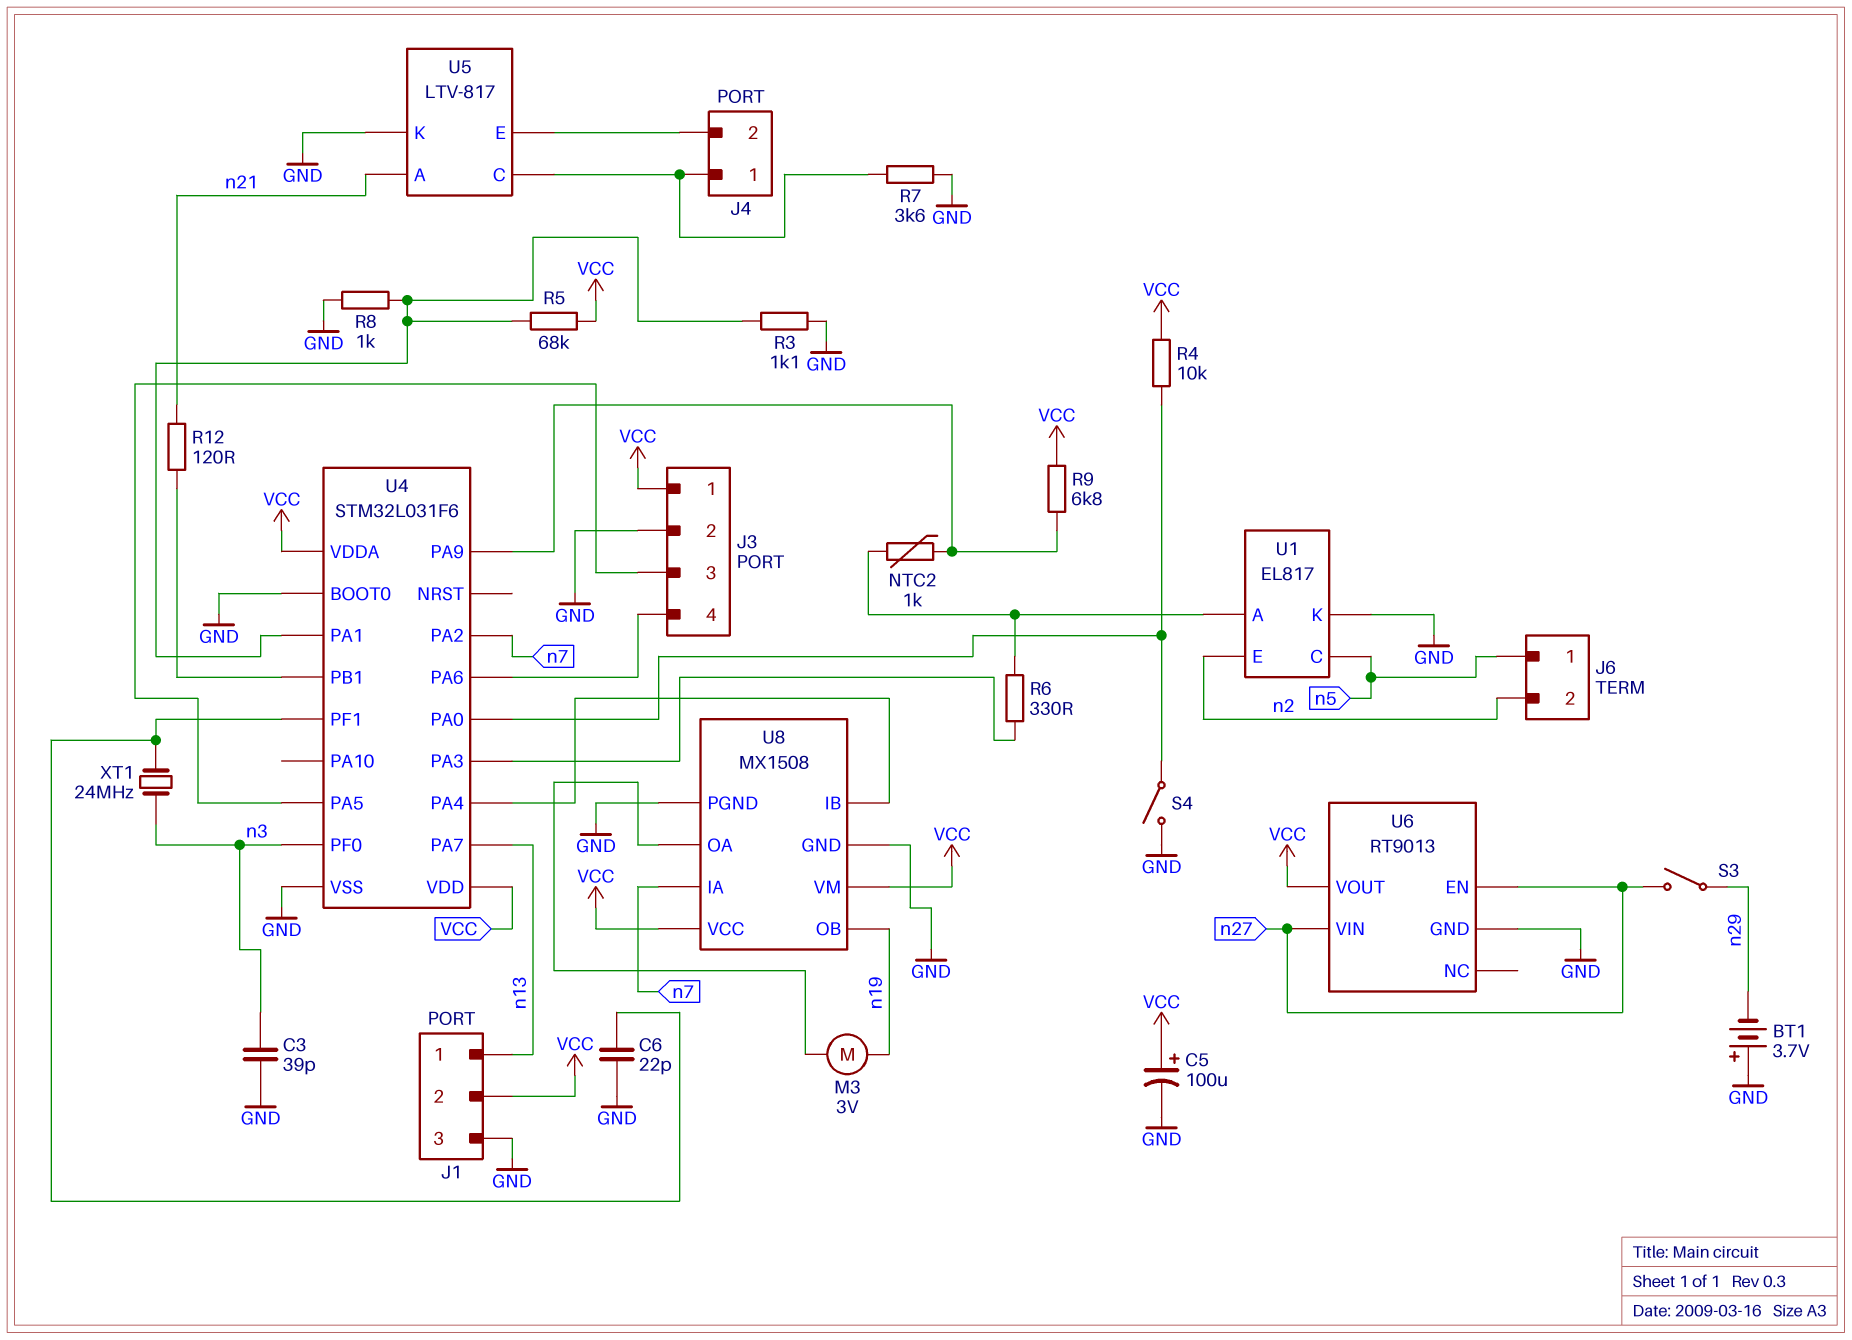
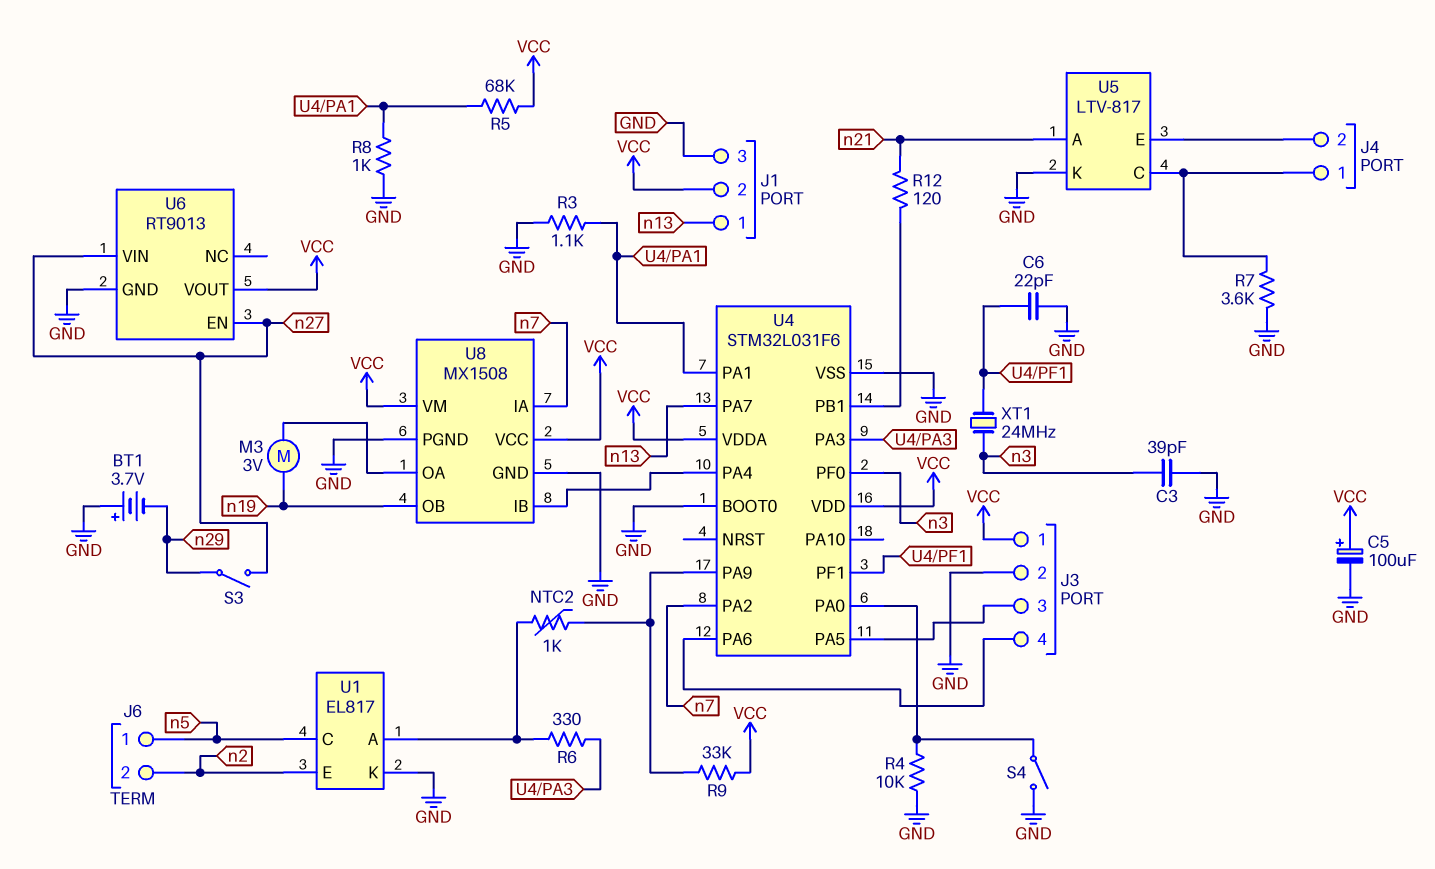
R4: 10k (U4/PA0, VCC) -> 10k (GND, U4/PA0)
R9: 6.8k (U4/PA9, VCC) -> 33k (U4/PA9, VCC)

